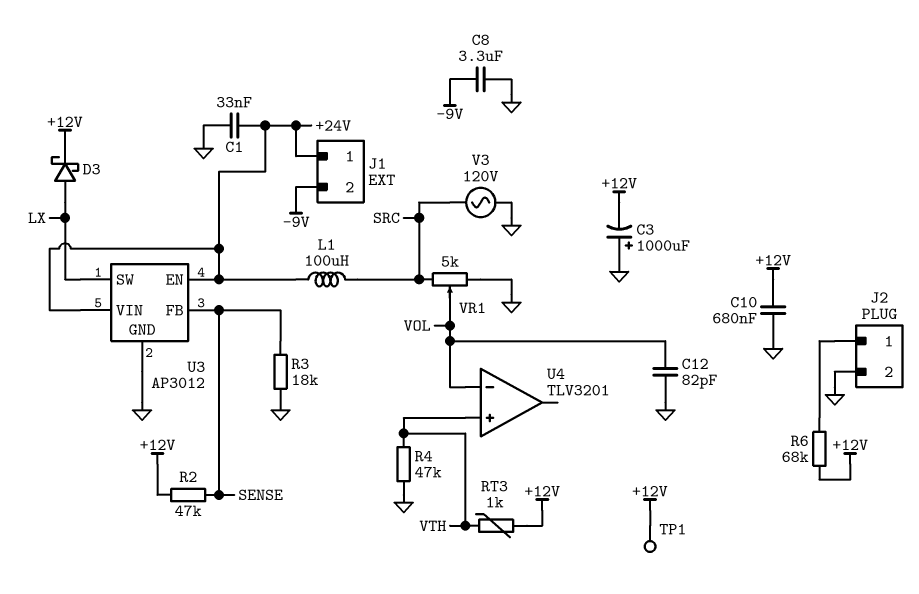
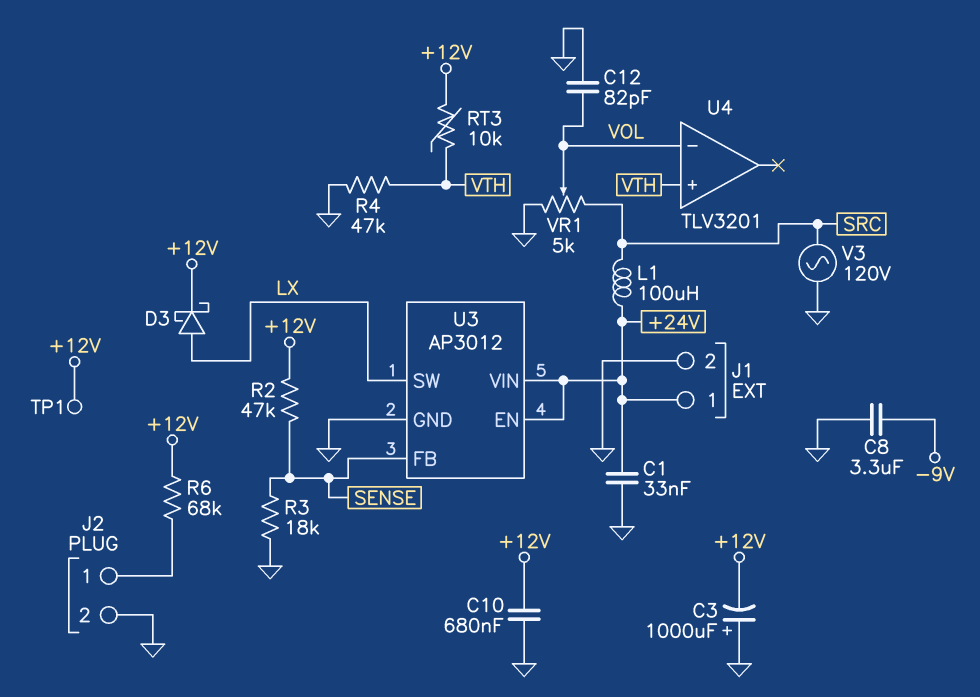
J1 pin 2: -9V -> GND
RT3: 1k (+12V, VTH) -> 10k (+12V, VTH)

